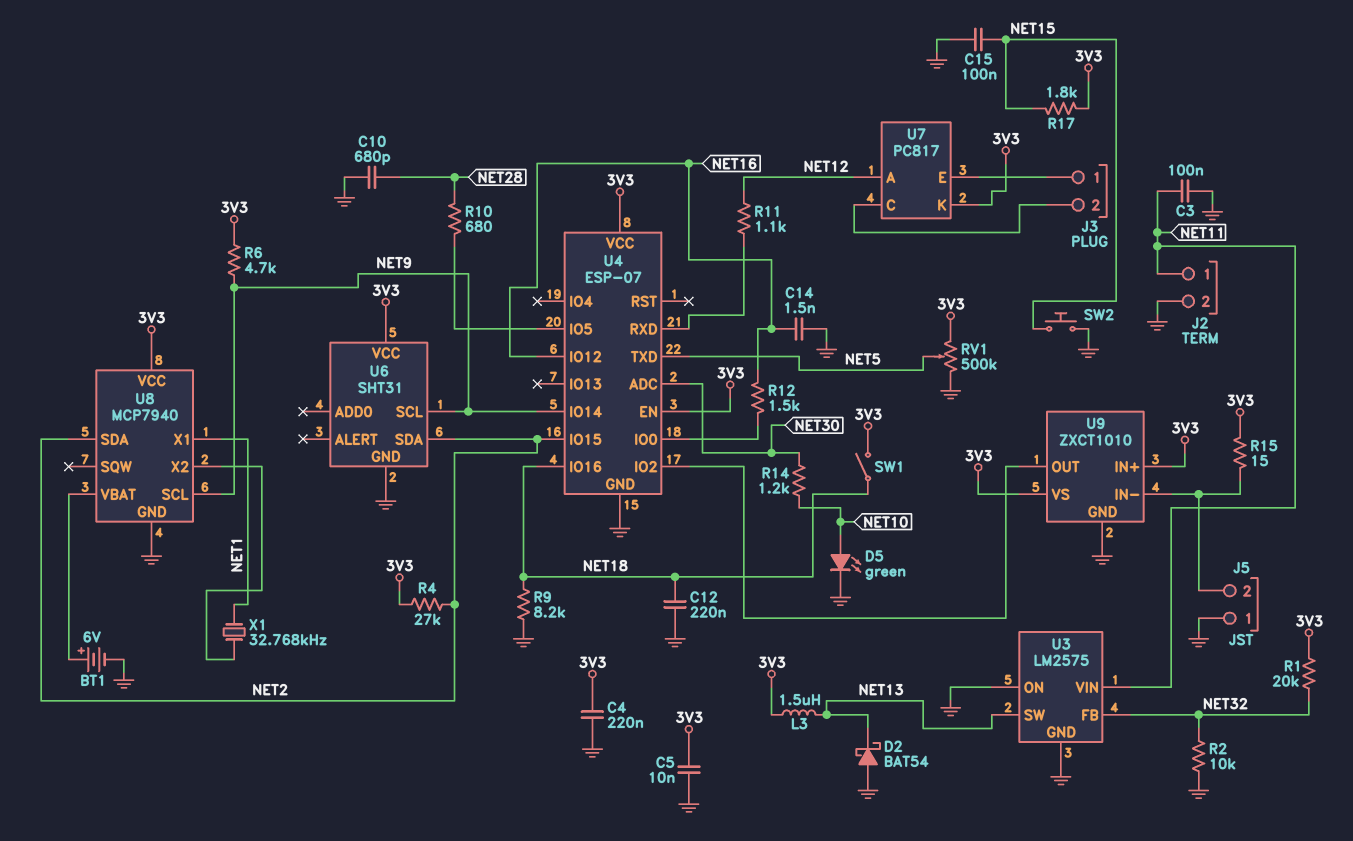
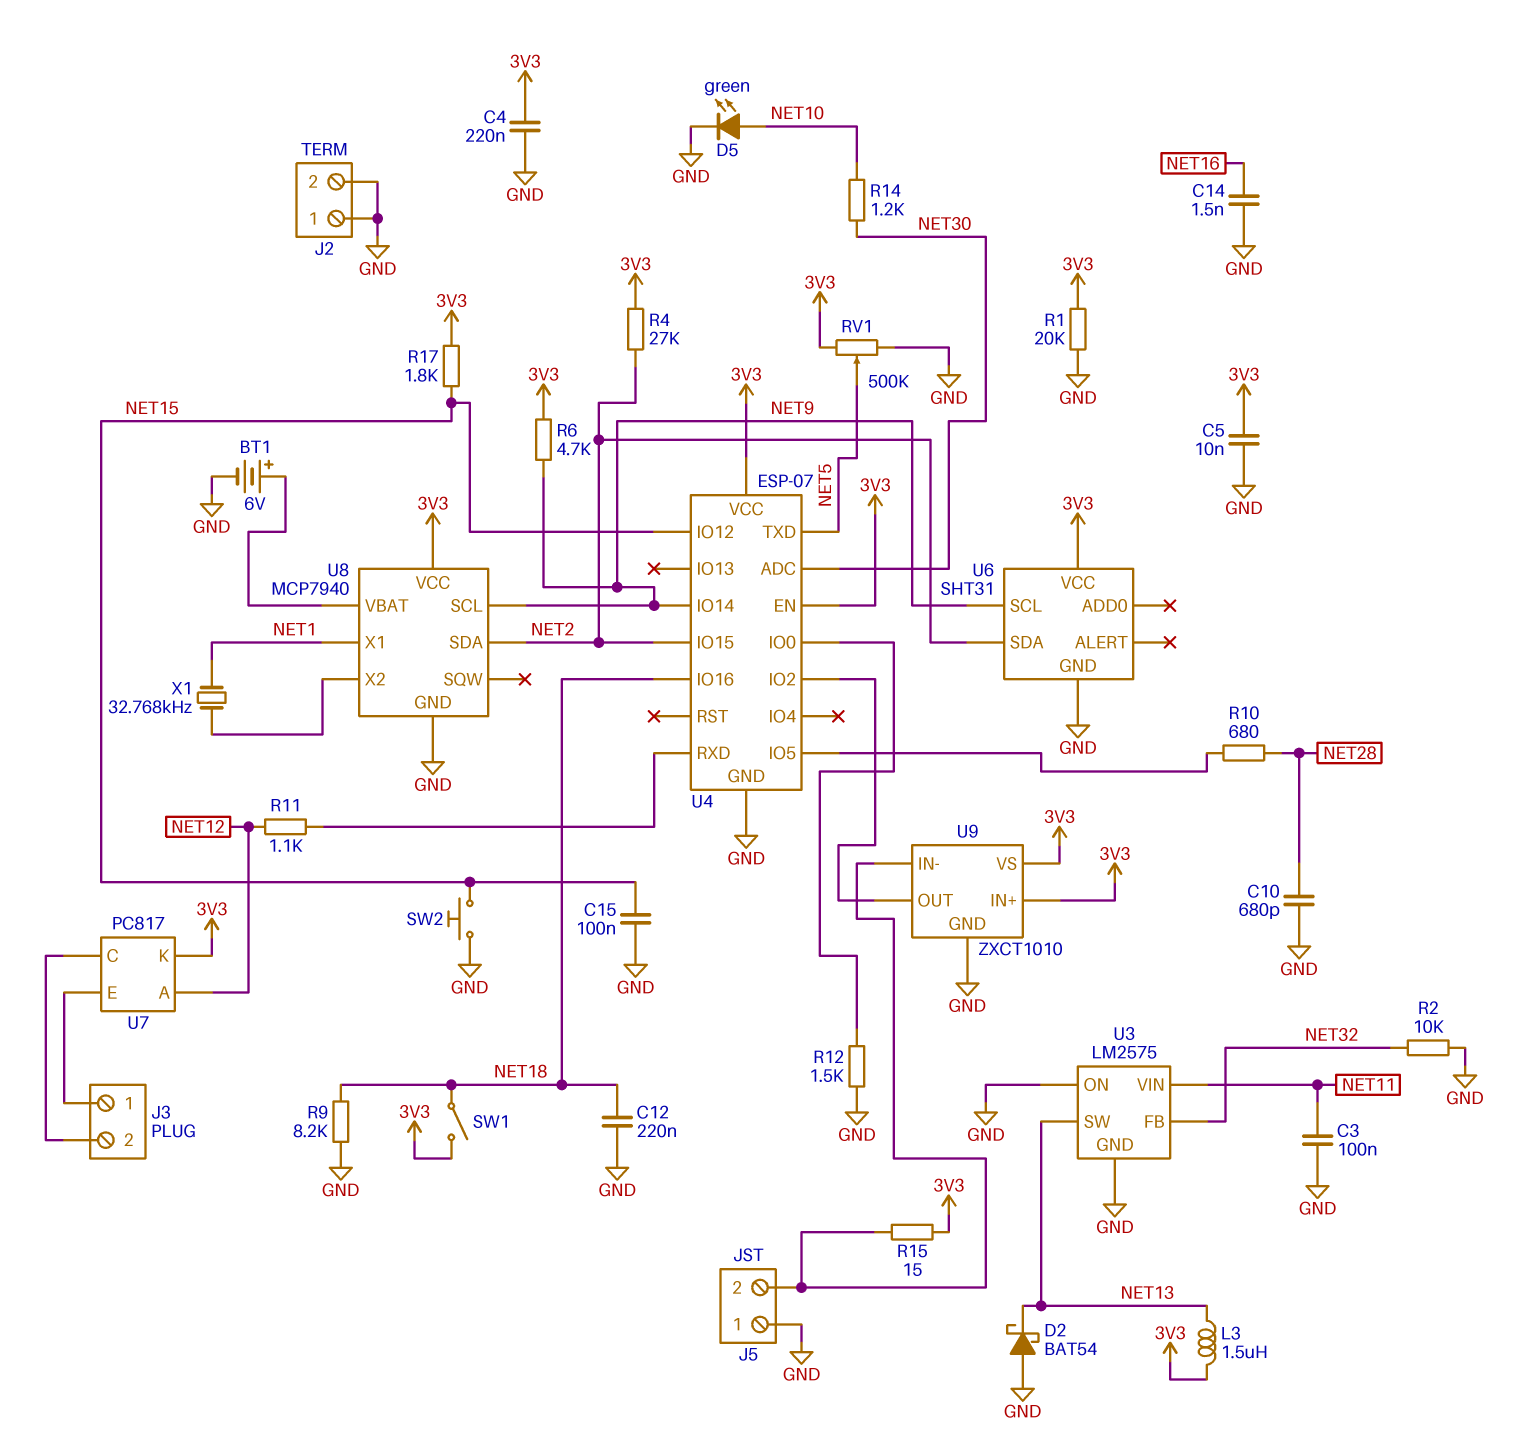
J2 pin 1: NET11 -> GND
R1: 20k (3V3, NET32) -> 20k (3V3, GND)
R12: 1.5k (NET16, U4/IO0) -> 1.5k (GND, U4/IO0)
U4 pin IO12: NET16 -> NET15

